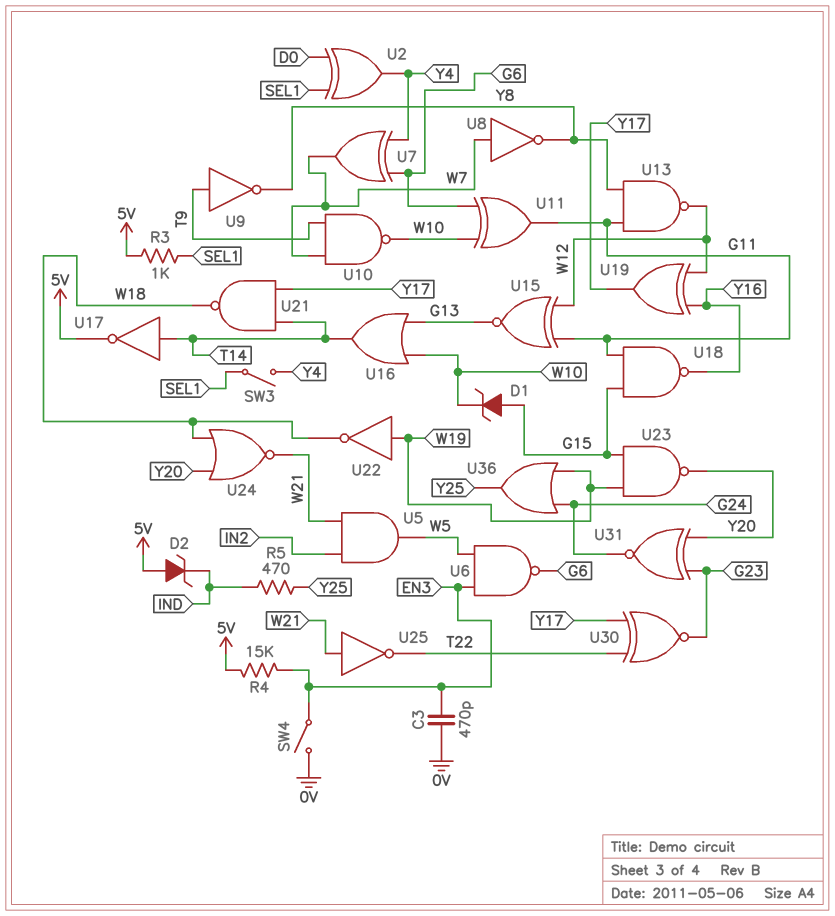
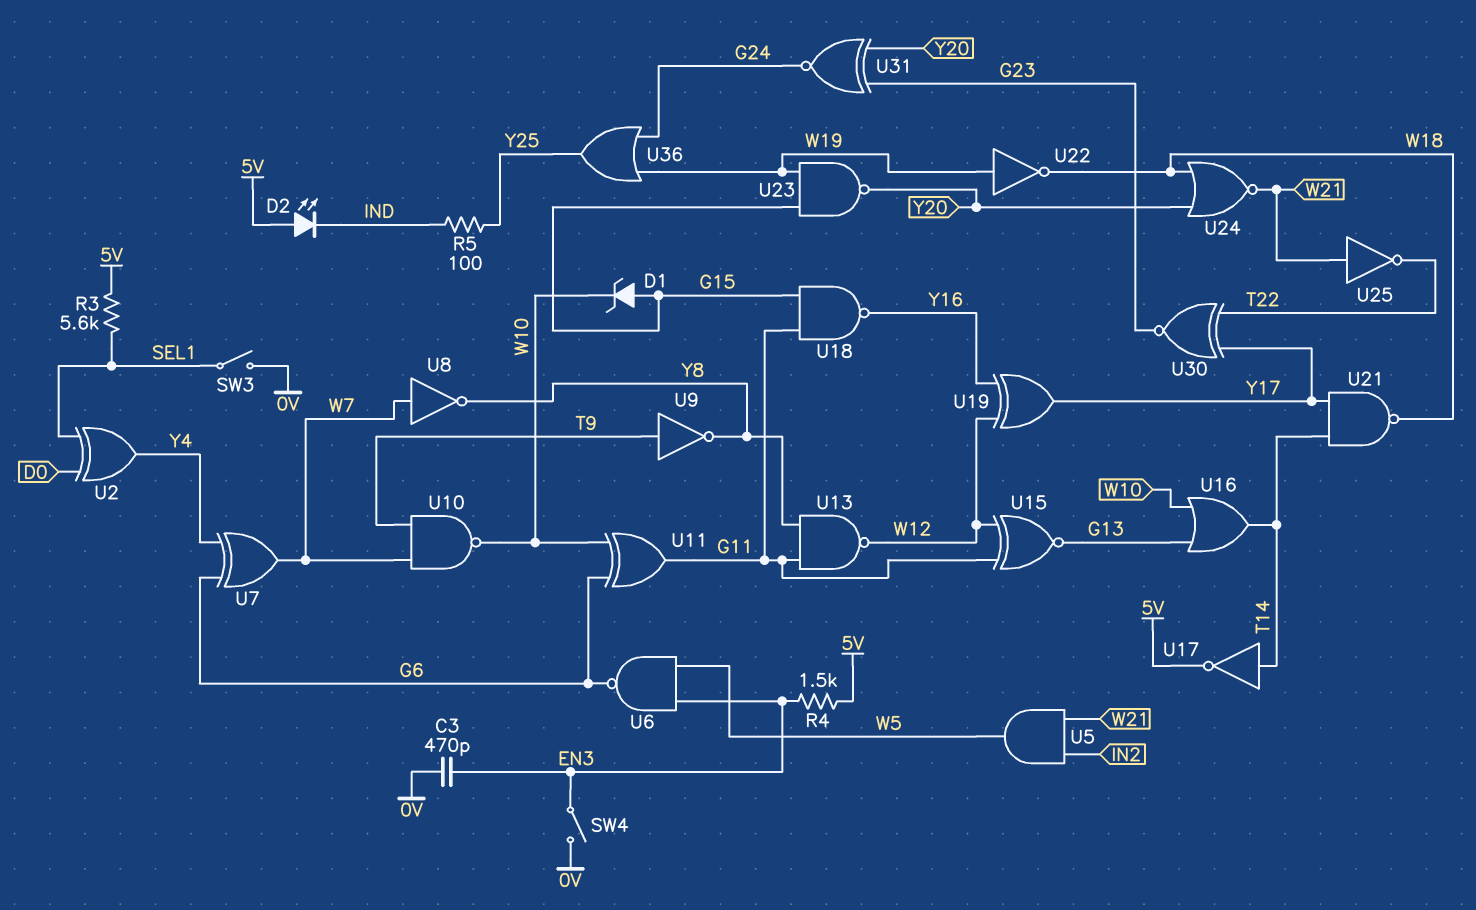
D2: zener (A 5V, K IND) -> LED (A 5V, K IND)
R3: 1k (5V, SEL1) -> 5.6k (5V, SEL1)
R4: 15k (5V, EN3) -> 1.5k (5V, EN3)
R5: 470 (IND, Y25) -> 100 (IND, Y25)
SW3: switch (SEL1, Y4) -> switch (0V, SEL1)

